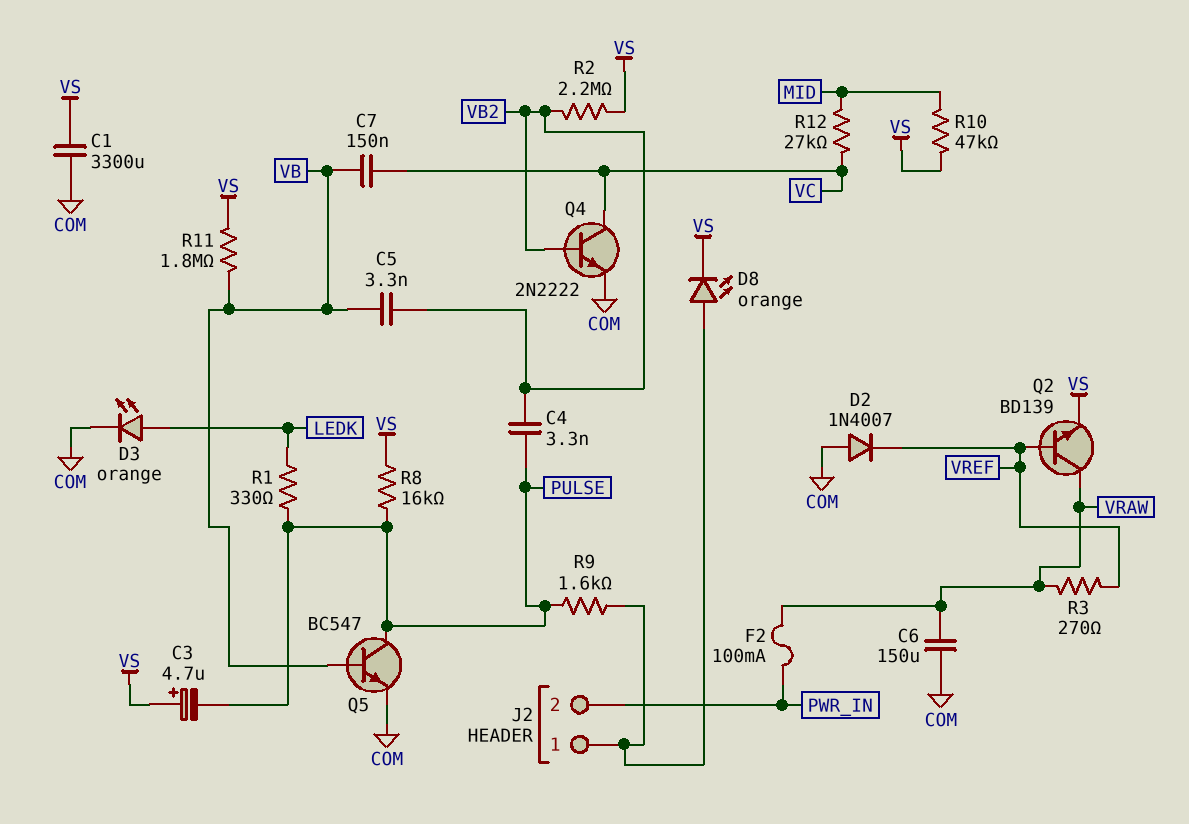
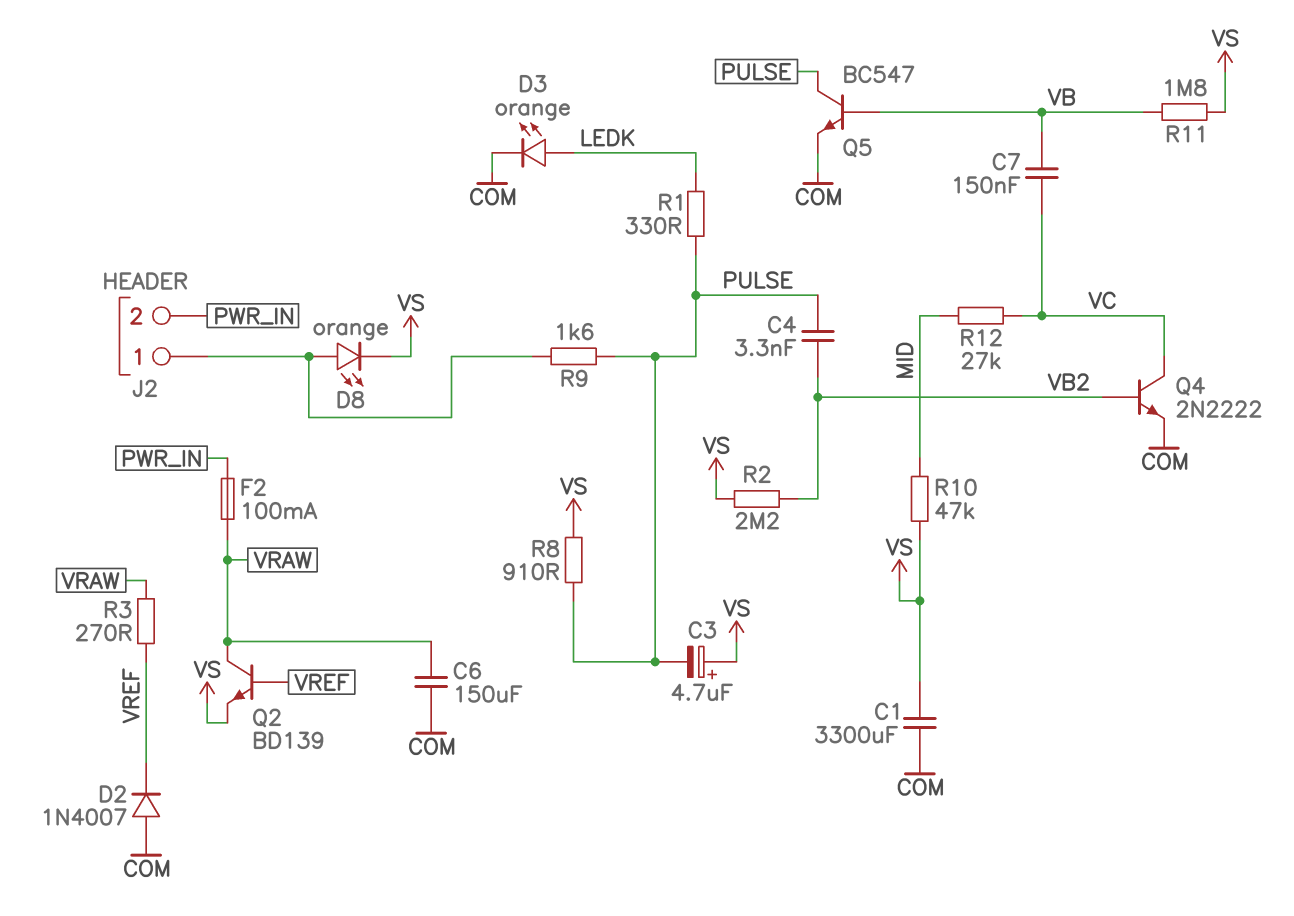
C5: 3.3nF (VB, VB2) -> none
R8: 16k (PULSE, VS) -> 910 (PULSE, VS)

